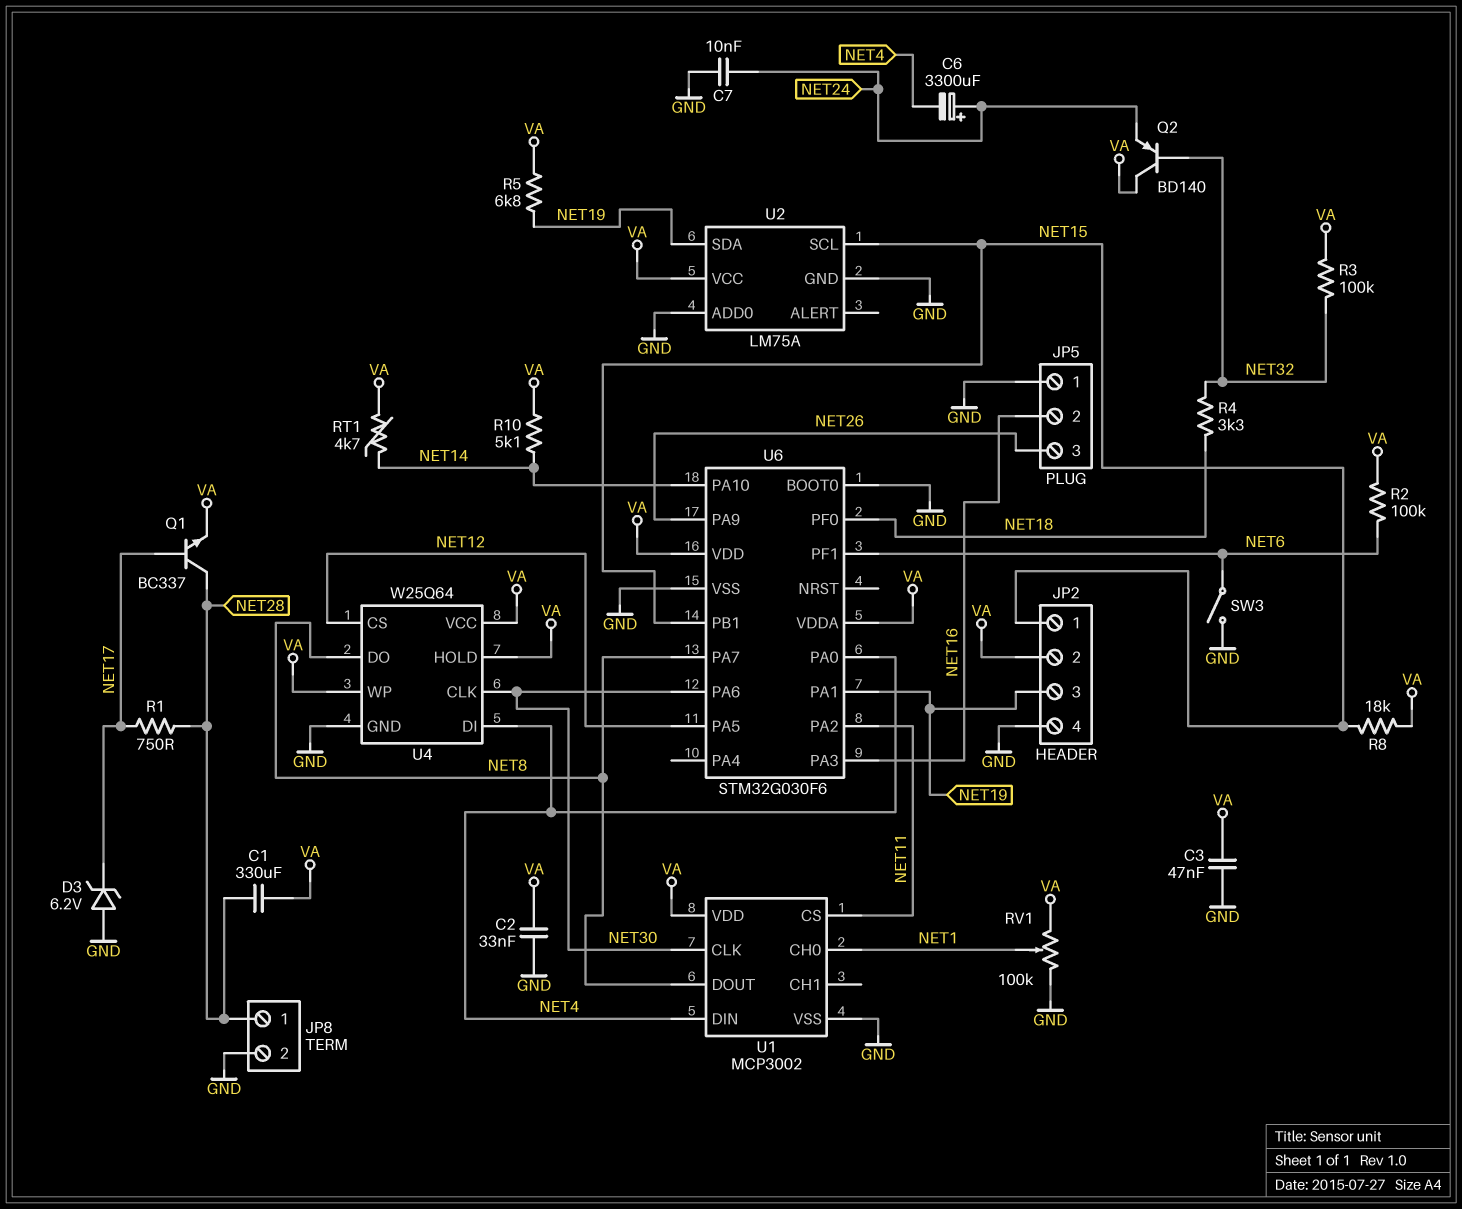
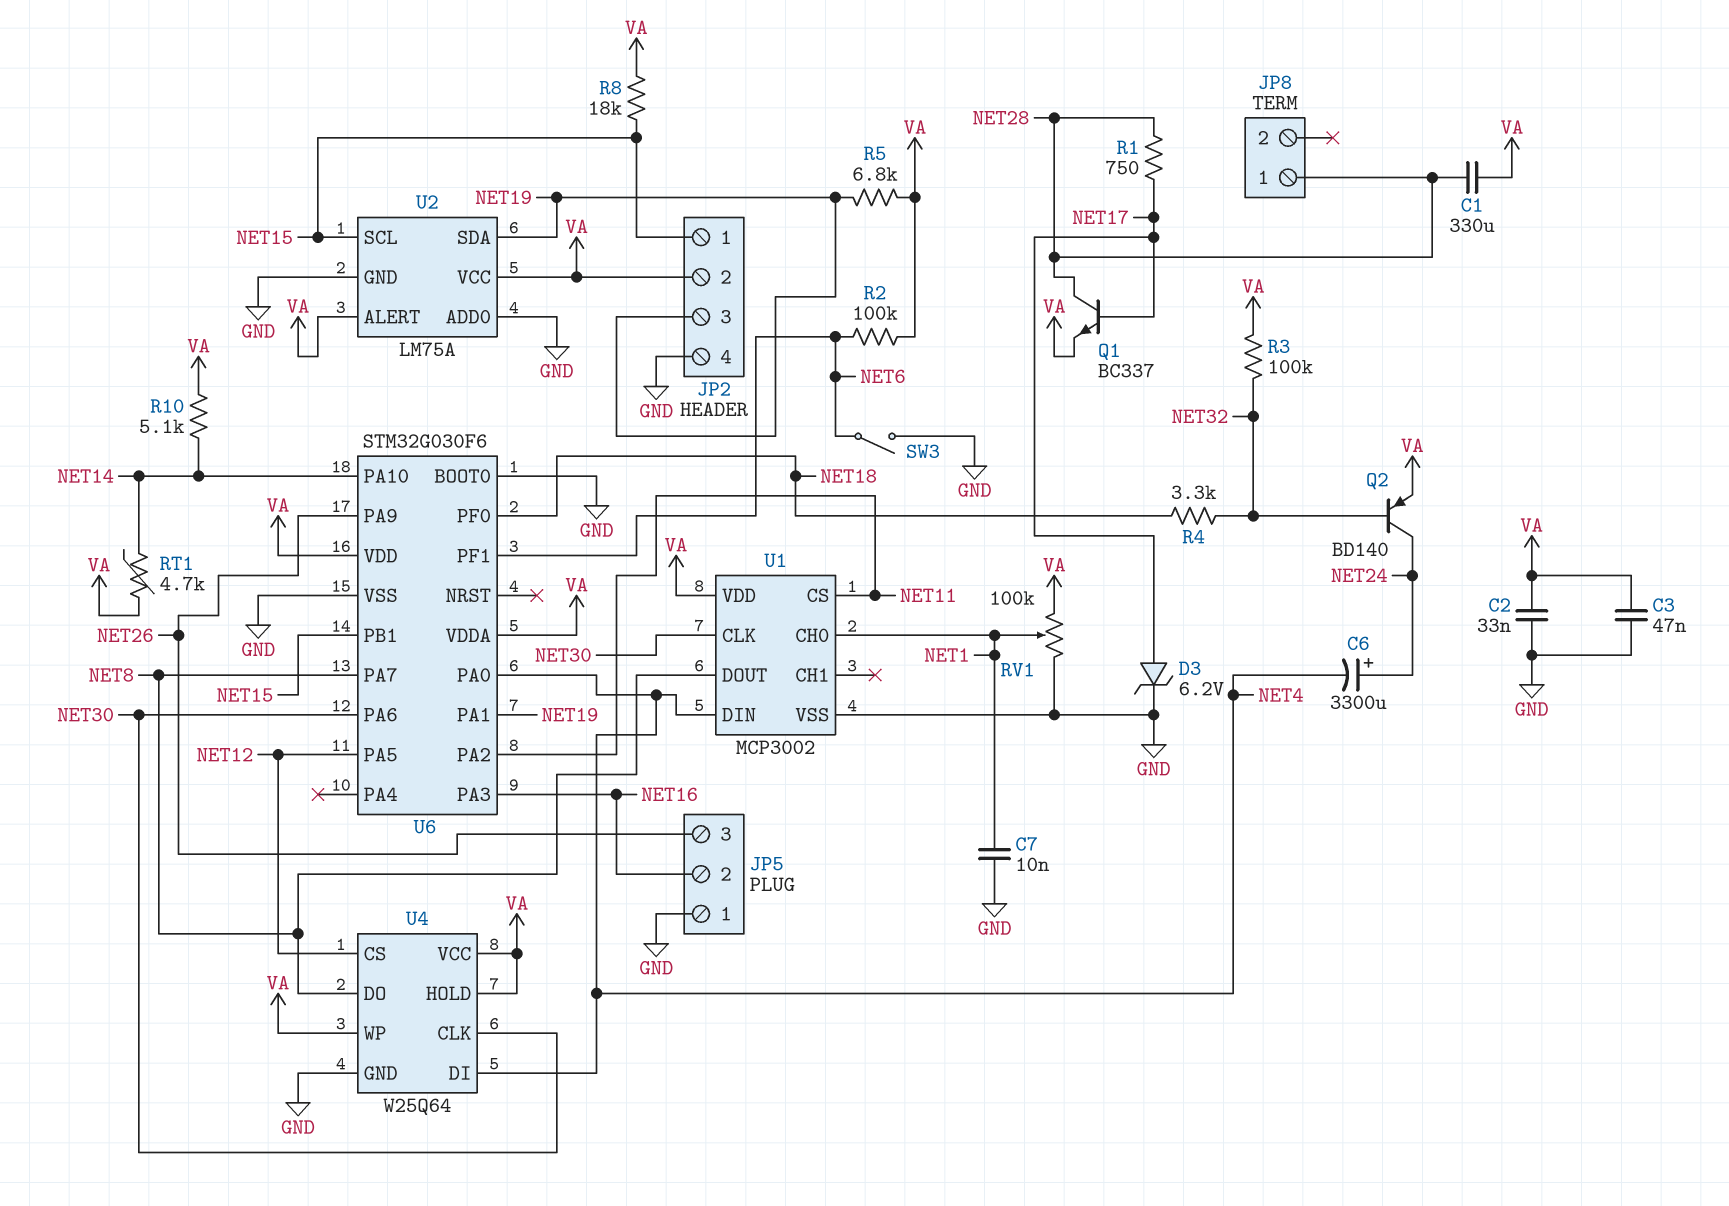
C7: 10nF (GND, NET24) -> 10nF (GND, NET1)
D3: zener 6.2V (A GND, K NET17) -> zener 6.2V (A NET17, K GND)
JP8 pin 2: GND -> none
Q2: PNP BD140 (B NET32, C VA, E NET24) -> PNP BD140 (B NET32, C NET24, E VA)
U2 pin ALERT: none -> VA

